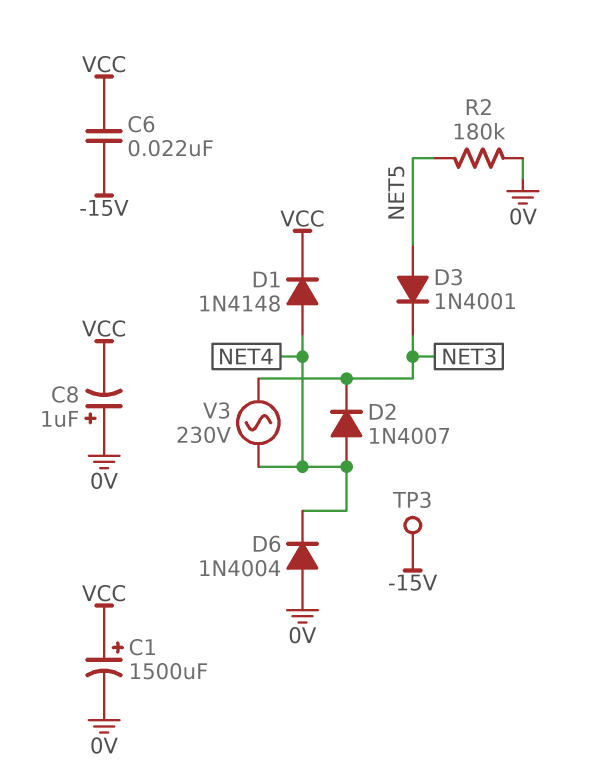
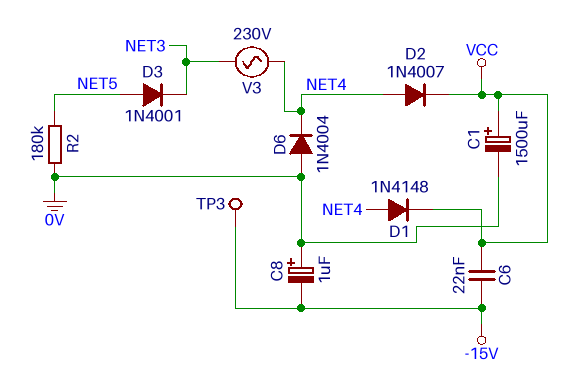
C8: 1uF (plus 0V, minus VCC) -> 1uF (plus 0V, minus -15V)
D2: diode 1N4007 (A NET4, K NET3) -> diode 1N4007 (A NET4, K VCC)

